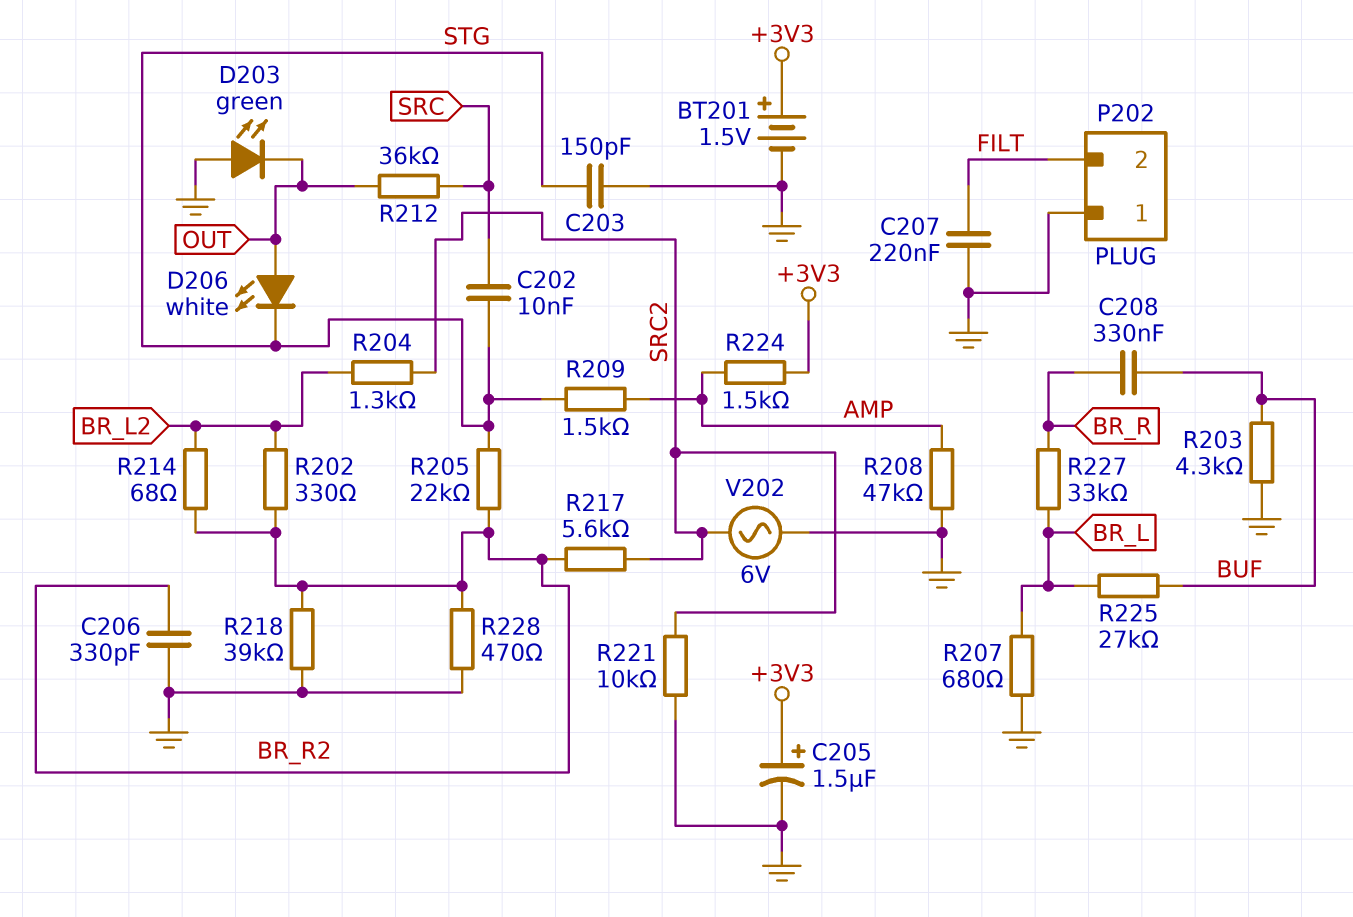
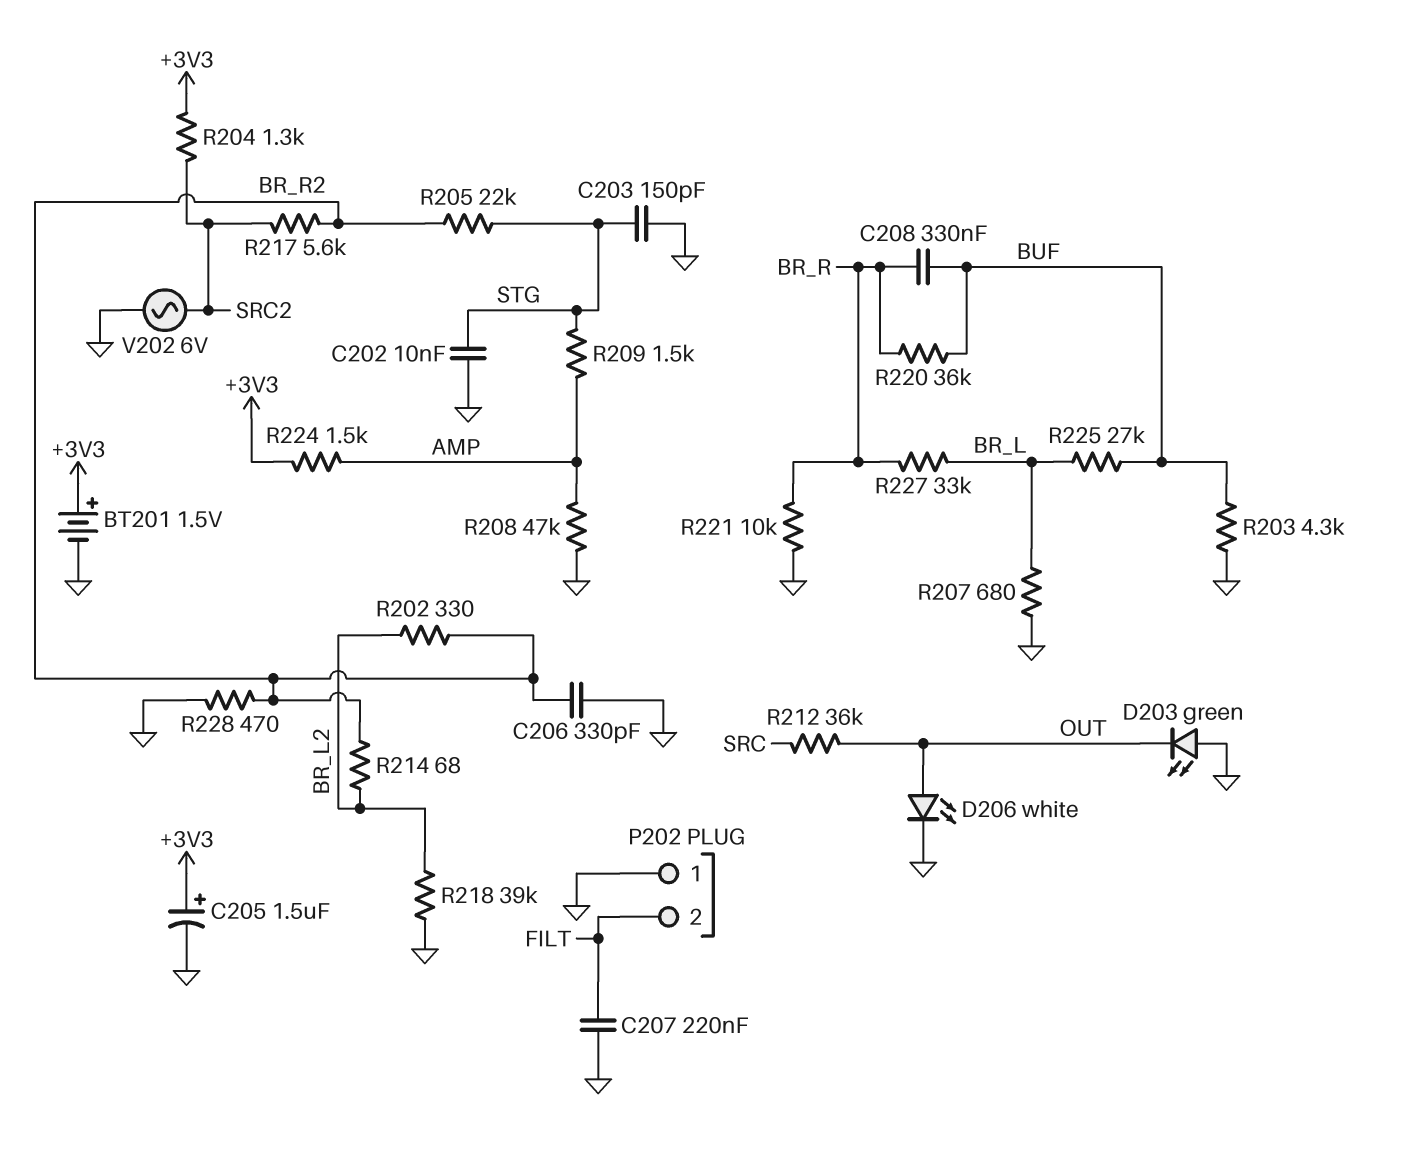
C202: 10nF (SRC, STG) -> 10nF (GND, STG)
D206: LED white (A OUT, K STG) -> LED white (A OUT, K GND)
R204: 1.3k (BR_L2, SRC2) -> 1.3k (+3V3, SRC2)
R218: 39k (BR_R2, GND) -> 39k (BR_L2, GND)
R220: none -> 36k (BR_R, BUF)
R221: 10k (GND, SRC2) -> 10k (BR_R, GND)

